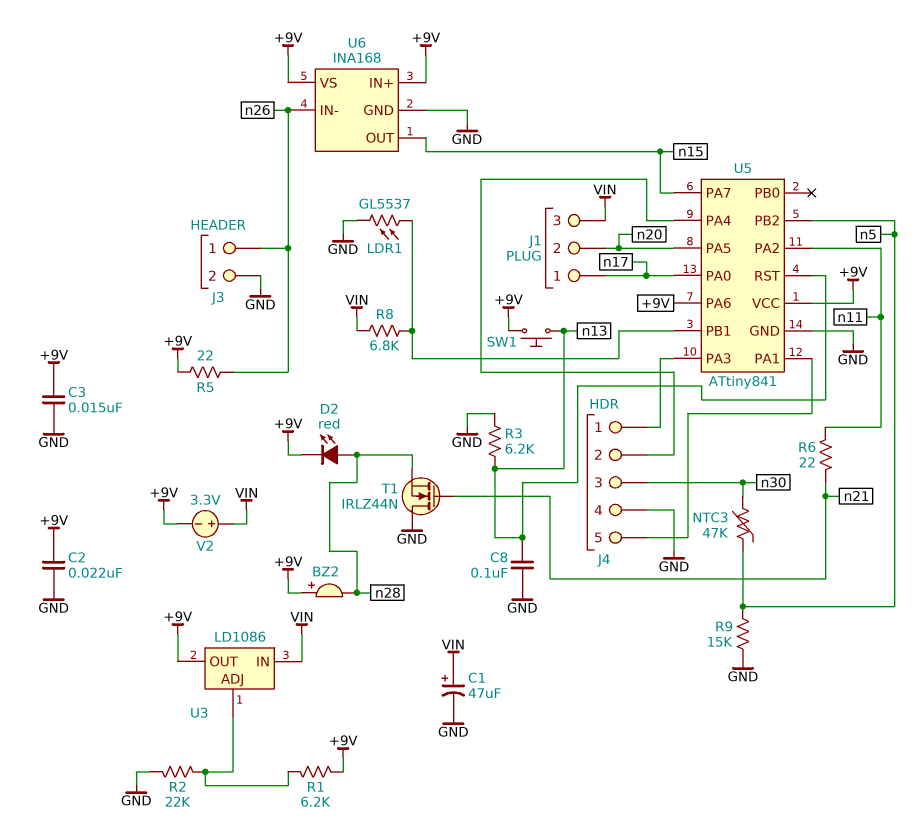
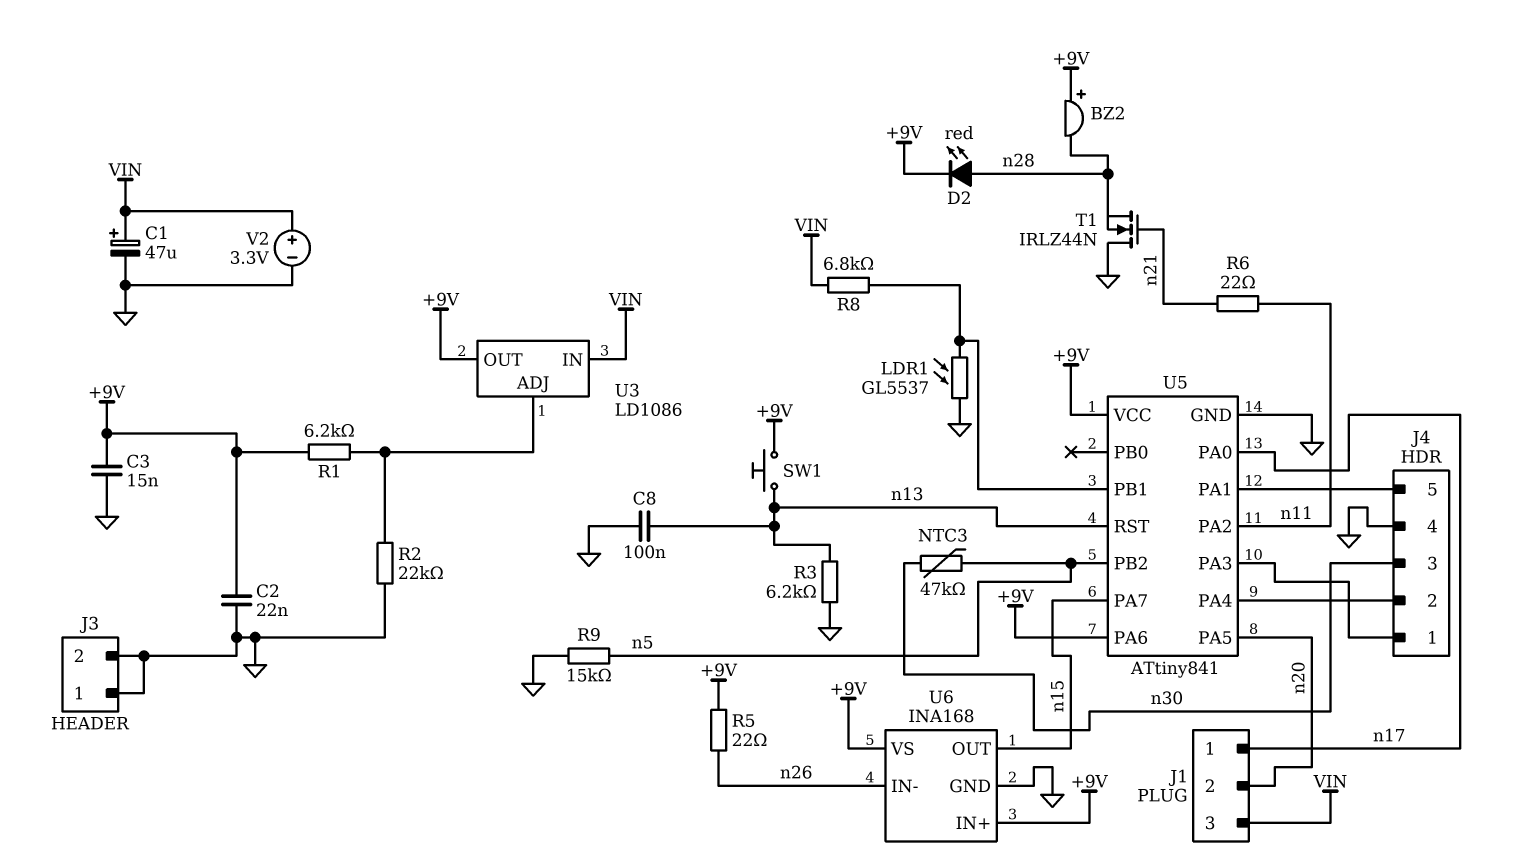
J3 pin 1: n26 -> GND
V2: 3.3V (plus VIN, minus +9V) -> 3.3V (plus VIN, minus GND)

